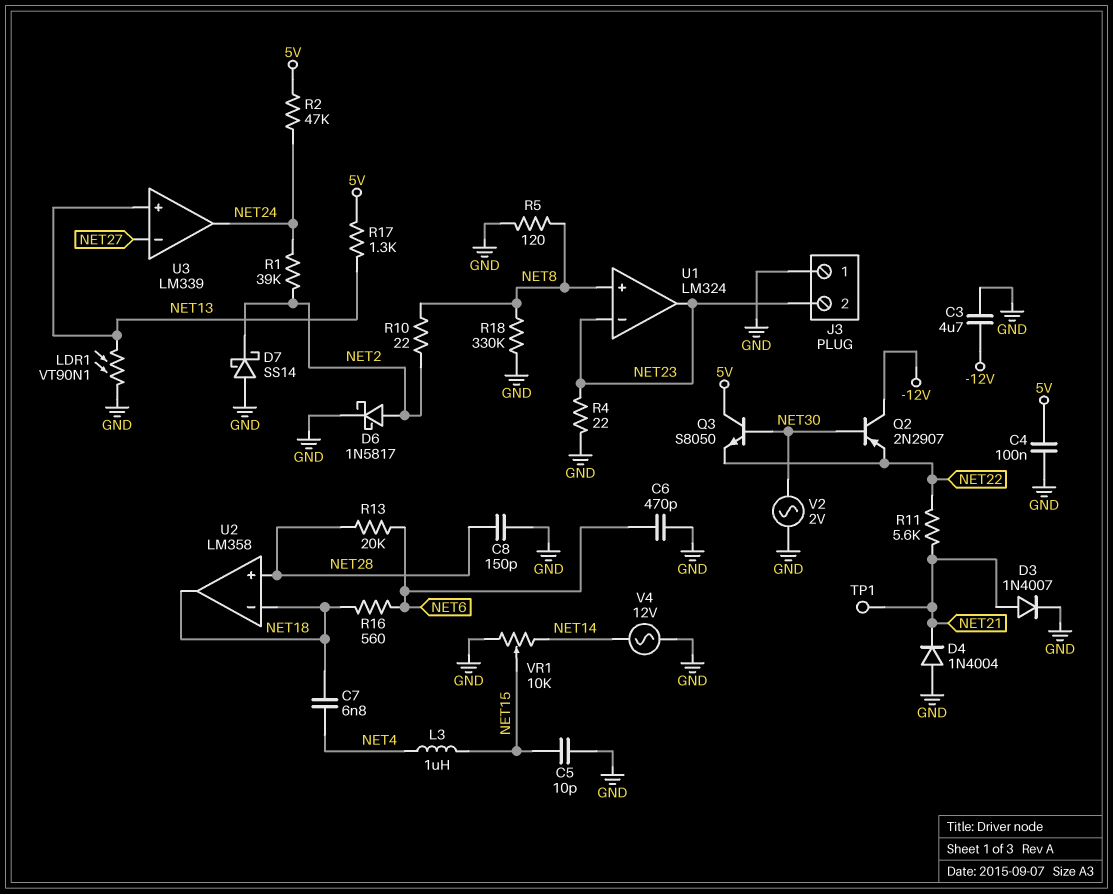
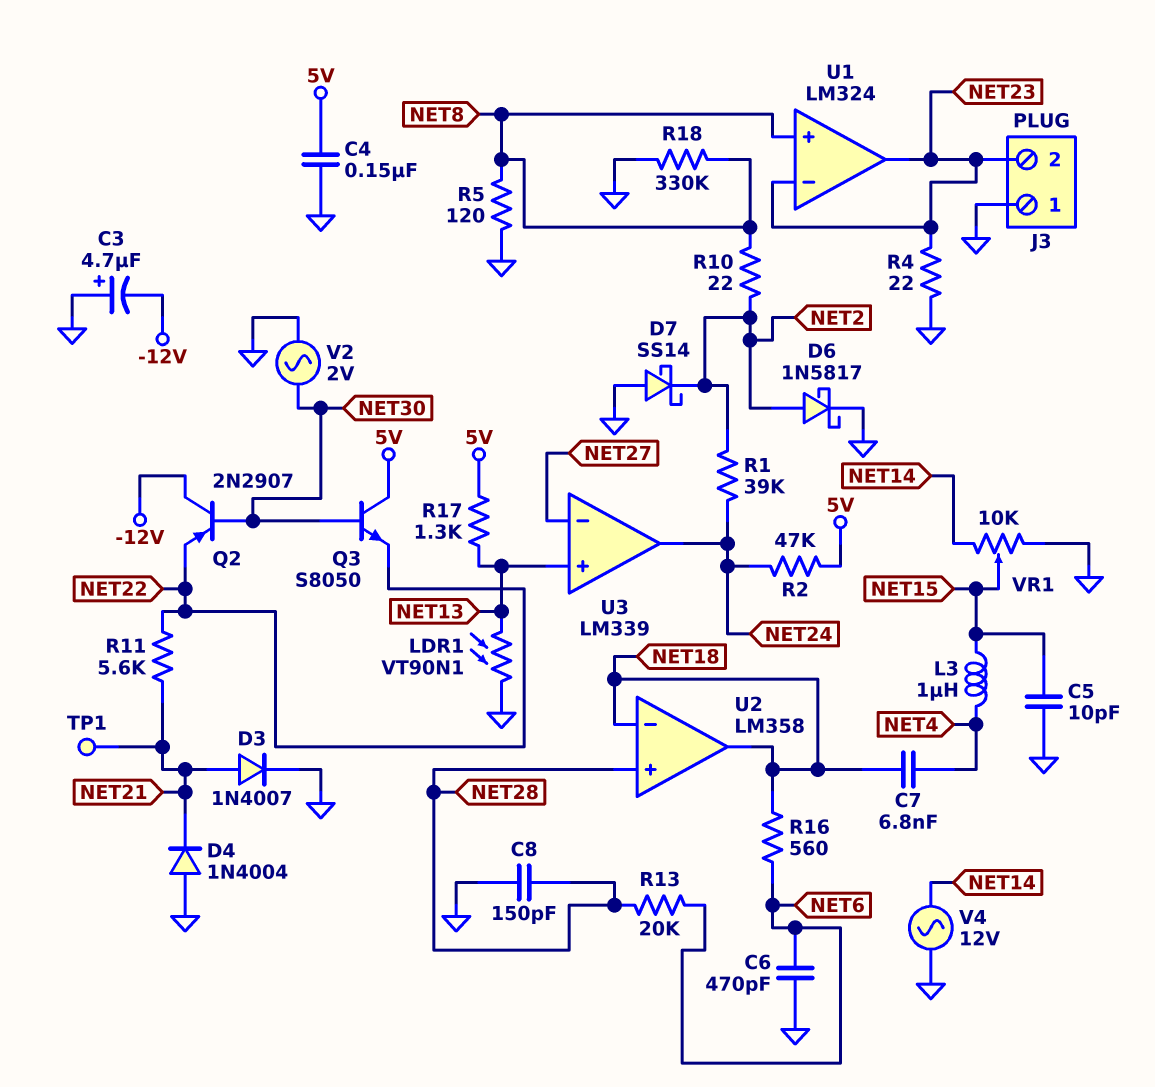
C3: 4.7uF (-12V, GND) -> 4.7uF (plus GND, minus -12V)
C4: 100nF (5V, GND) -> 150nF (5V, GND)

